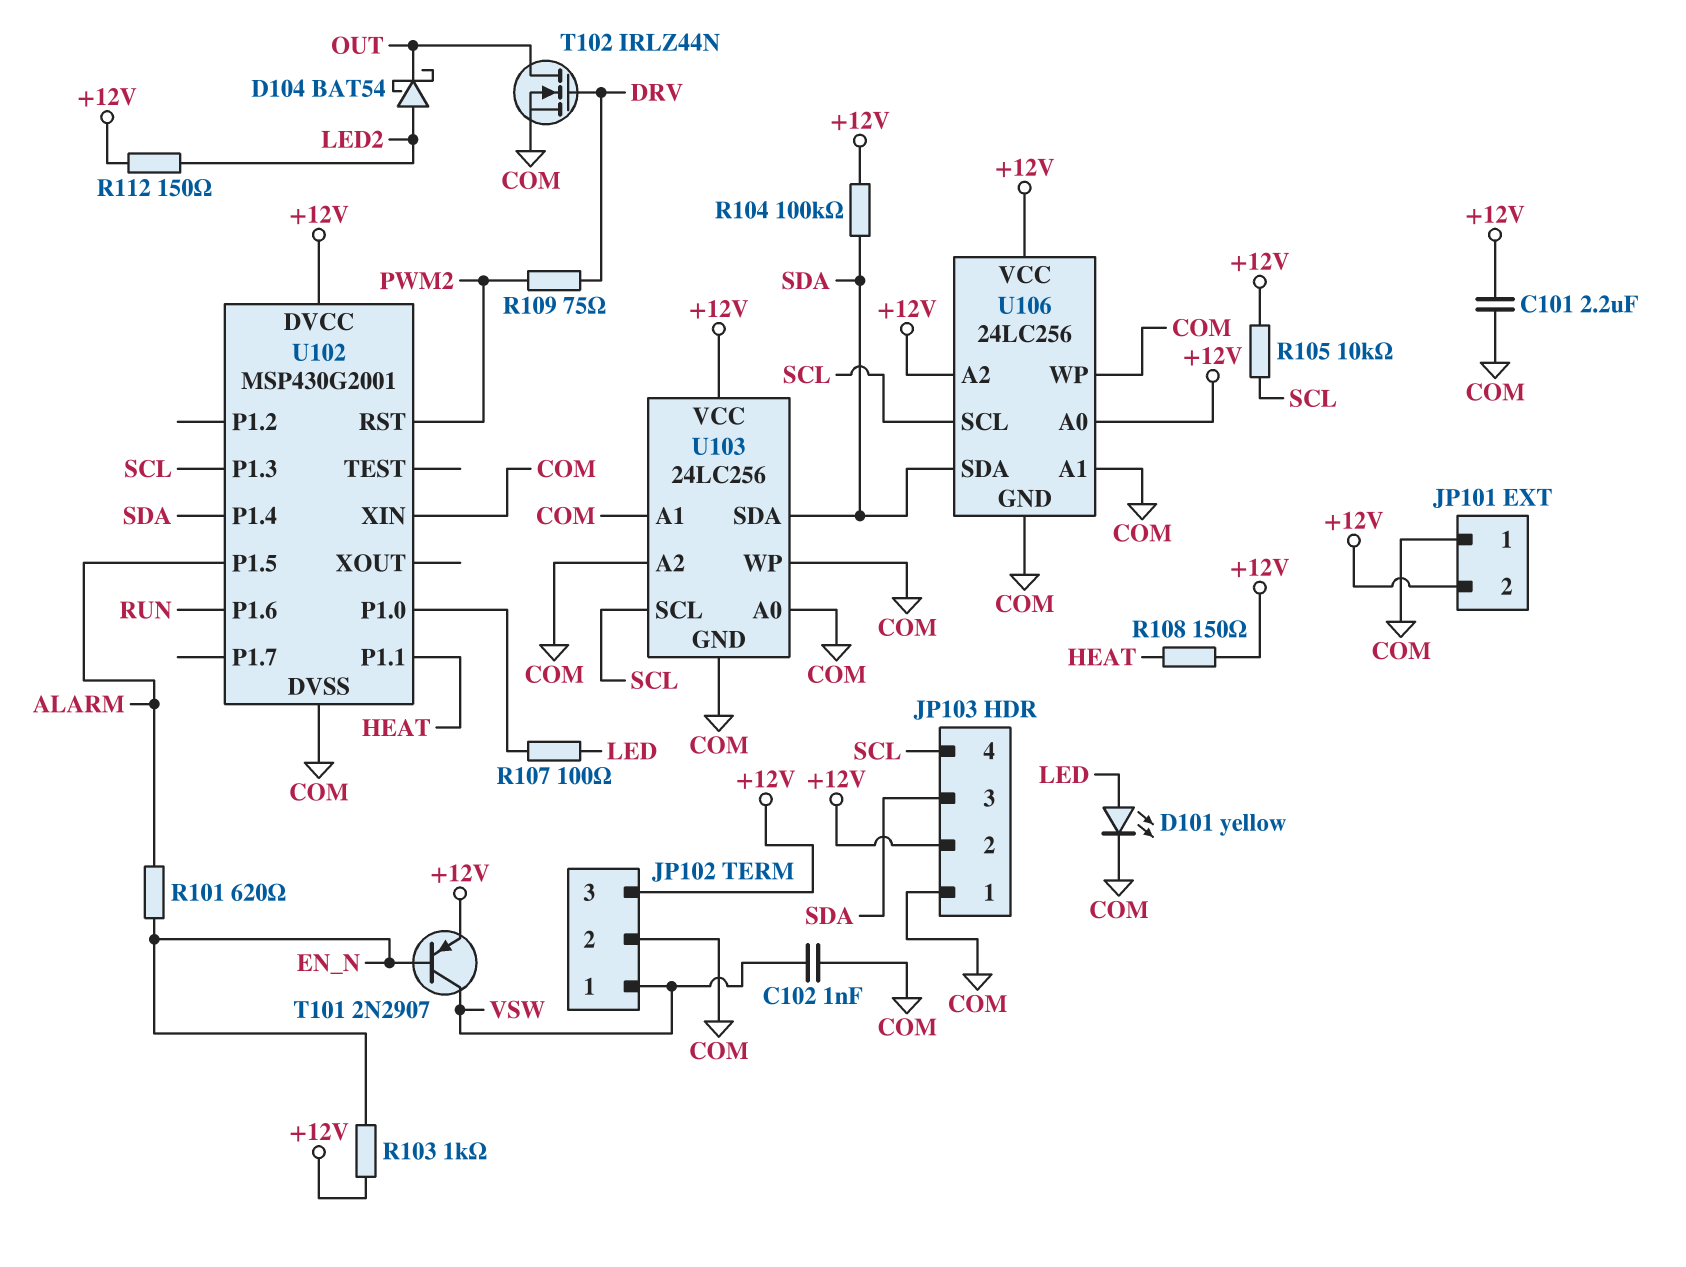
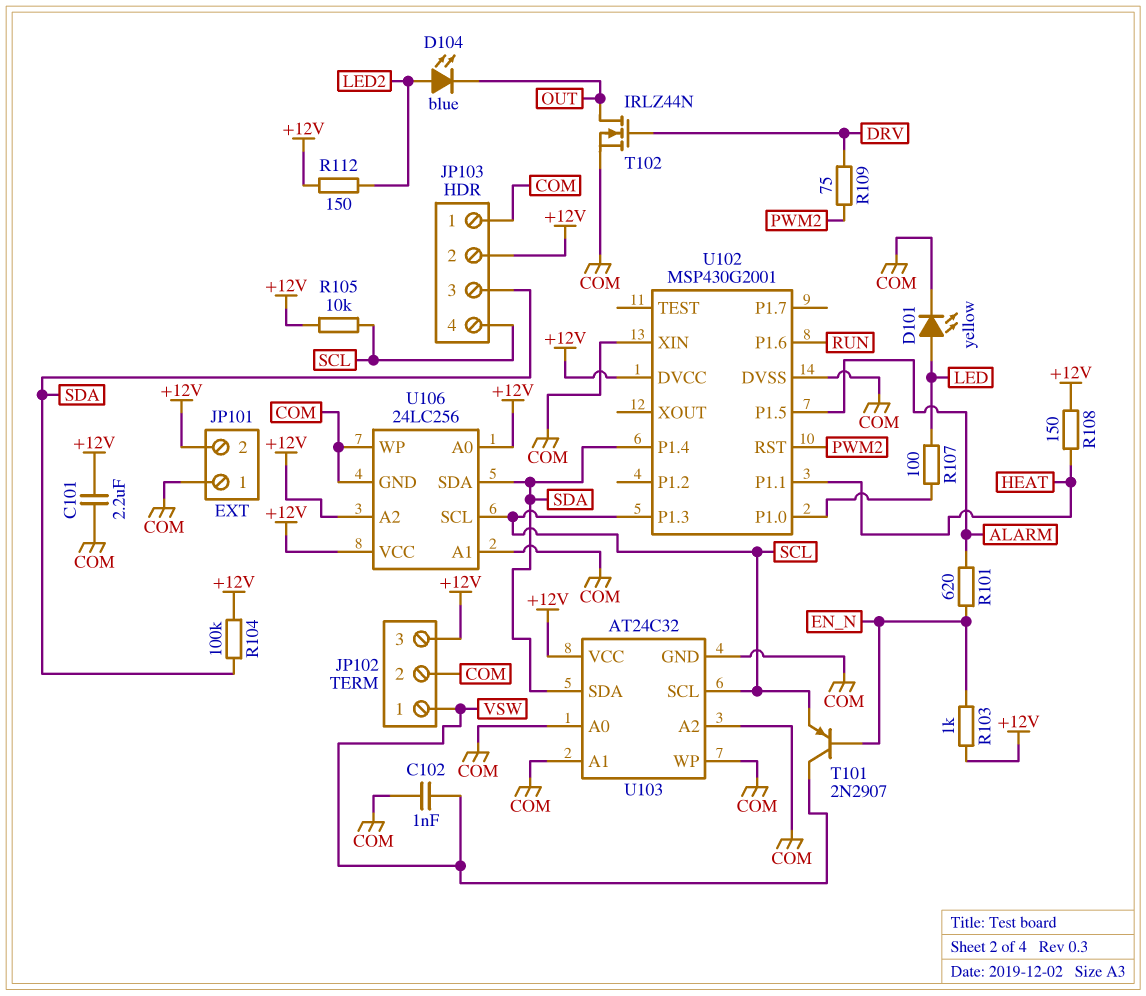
D104: schottky BAT54 (A LED2, K OUT) -> LED blue (A LED2, K OUT)
T101: PNP 2N2907 (B EN_N, C VSW, E +12V) -> PNP 2N2907 (B EN_N, C VSW, E SCL)
U103: 24LC256 -> AT24C32

